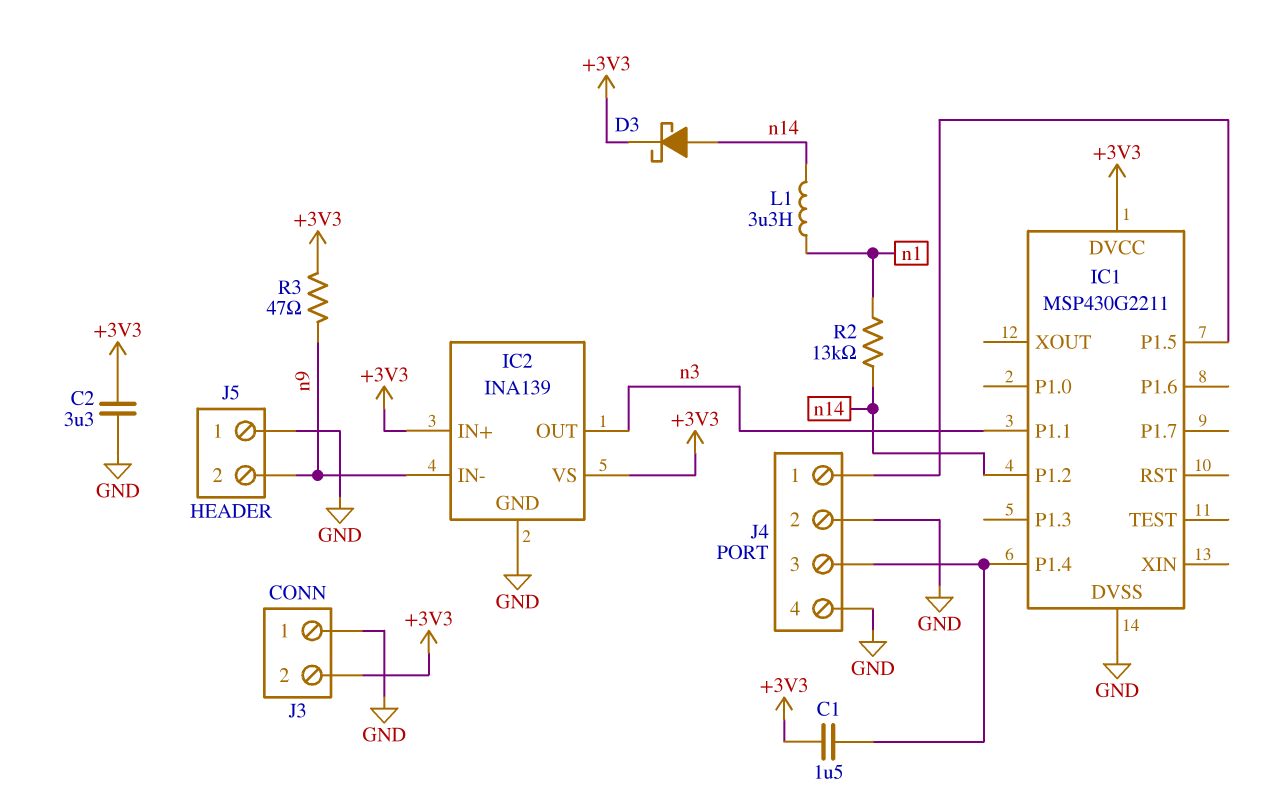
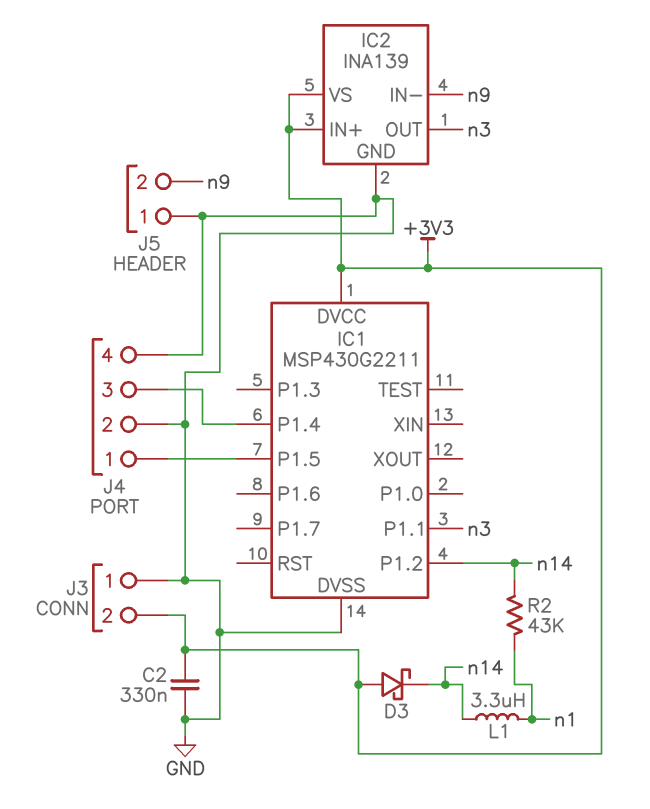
C1: 1.5uF (+3V3, IC1/P1.4) -> none
C2: 3.3uF (+3V3, GND) -> 330nF (+3V3, GND)
D3: schottky (A n14, K +3V3) -> schottky (A +3V3, K n14)
R2: 13k (n1, n14) -> 43k (n1, n14)
R3: 47 (+3V3, n9) -> none

